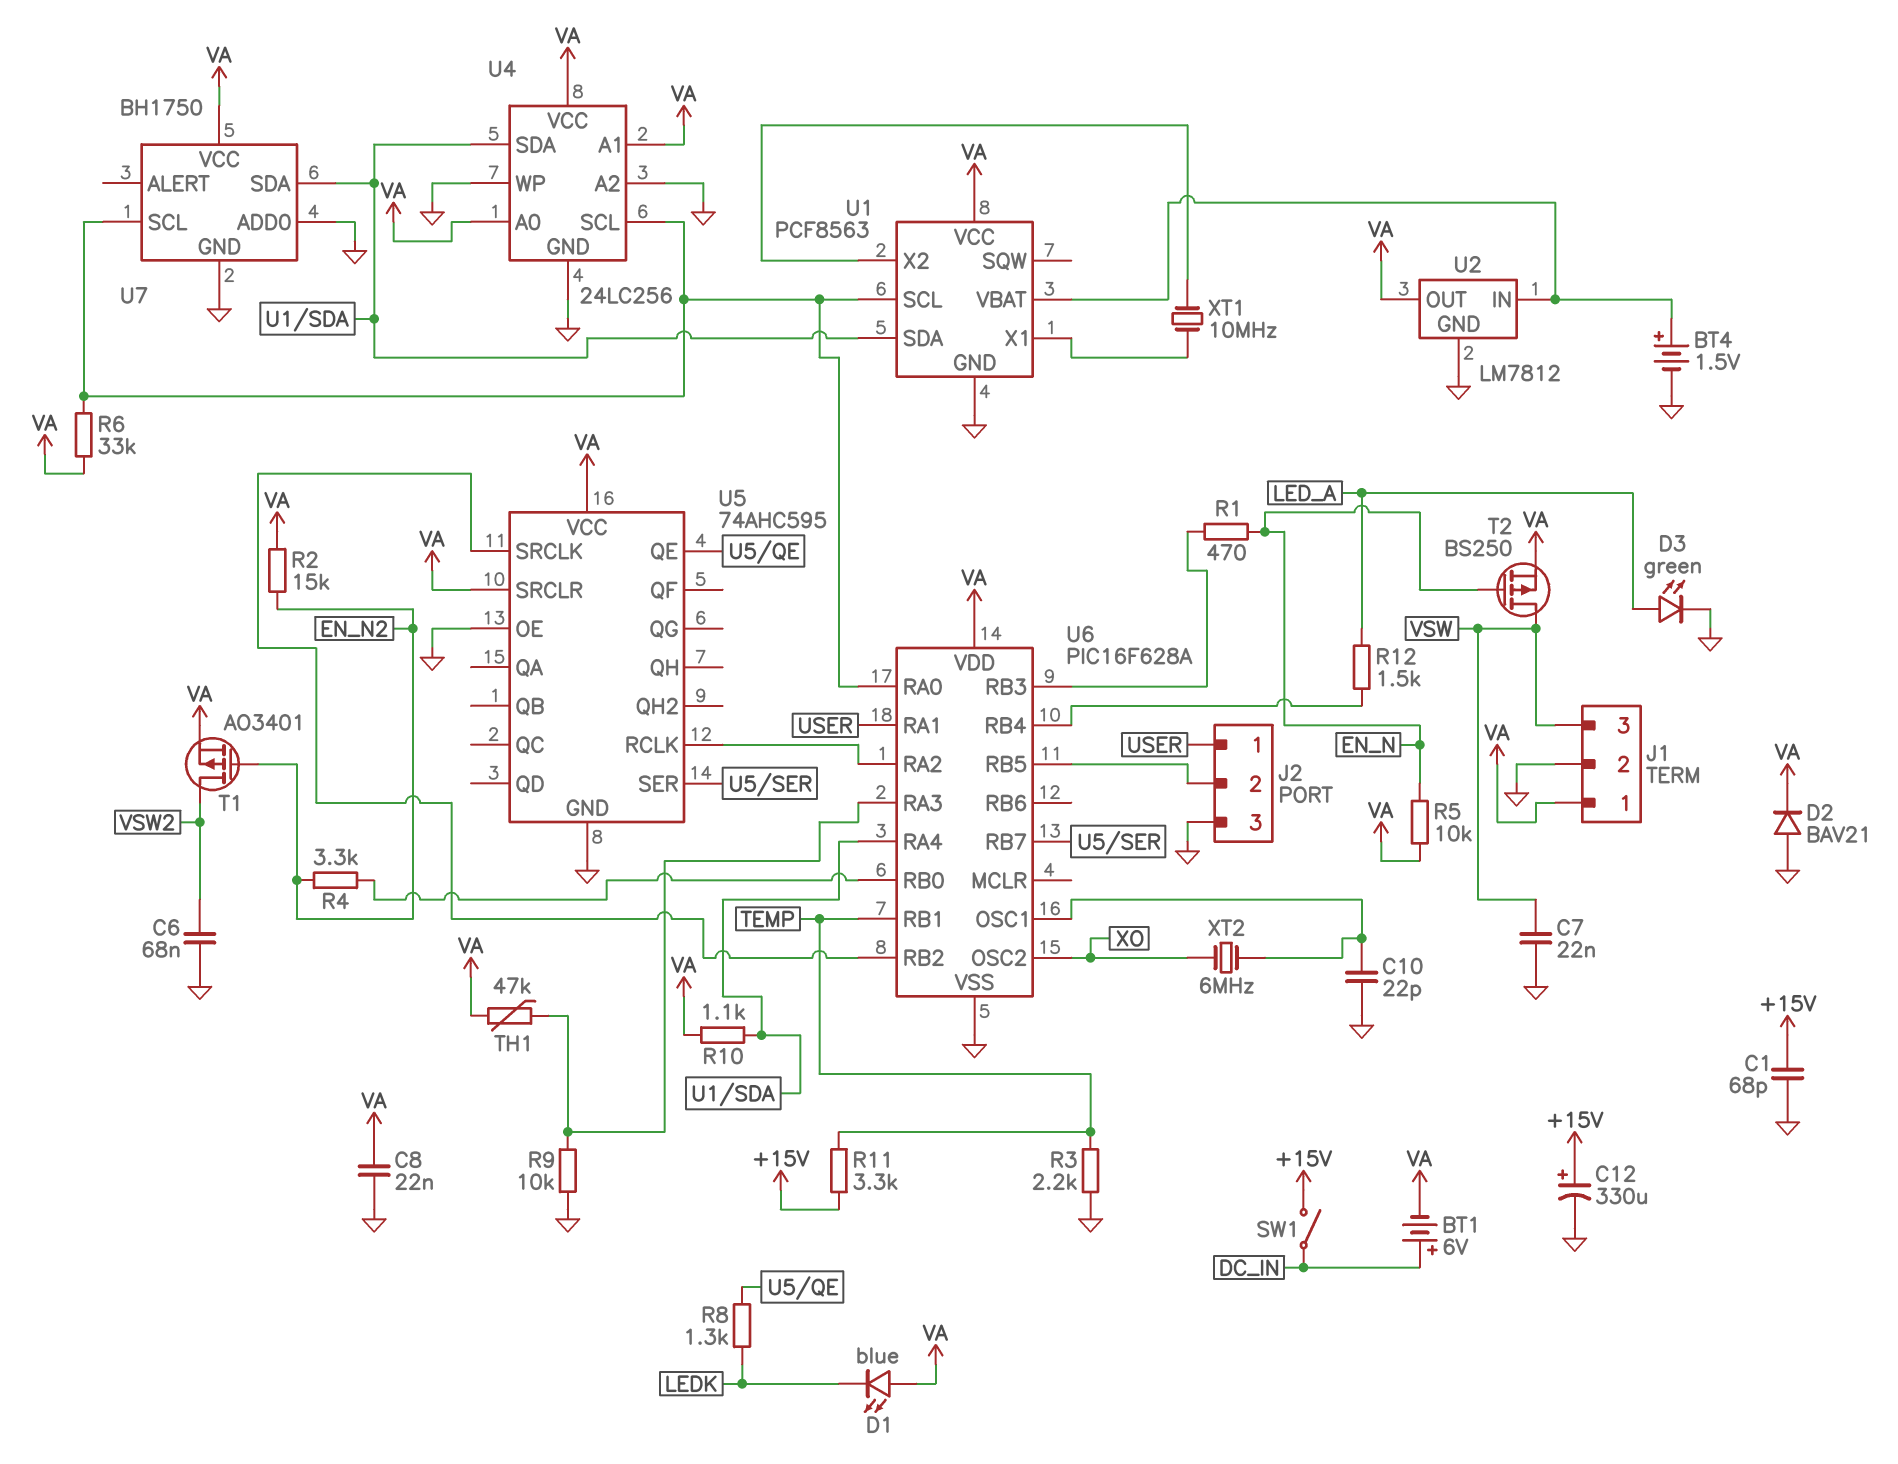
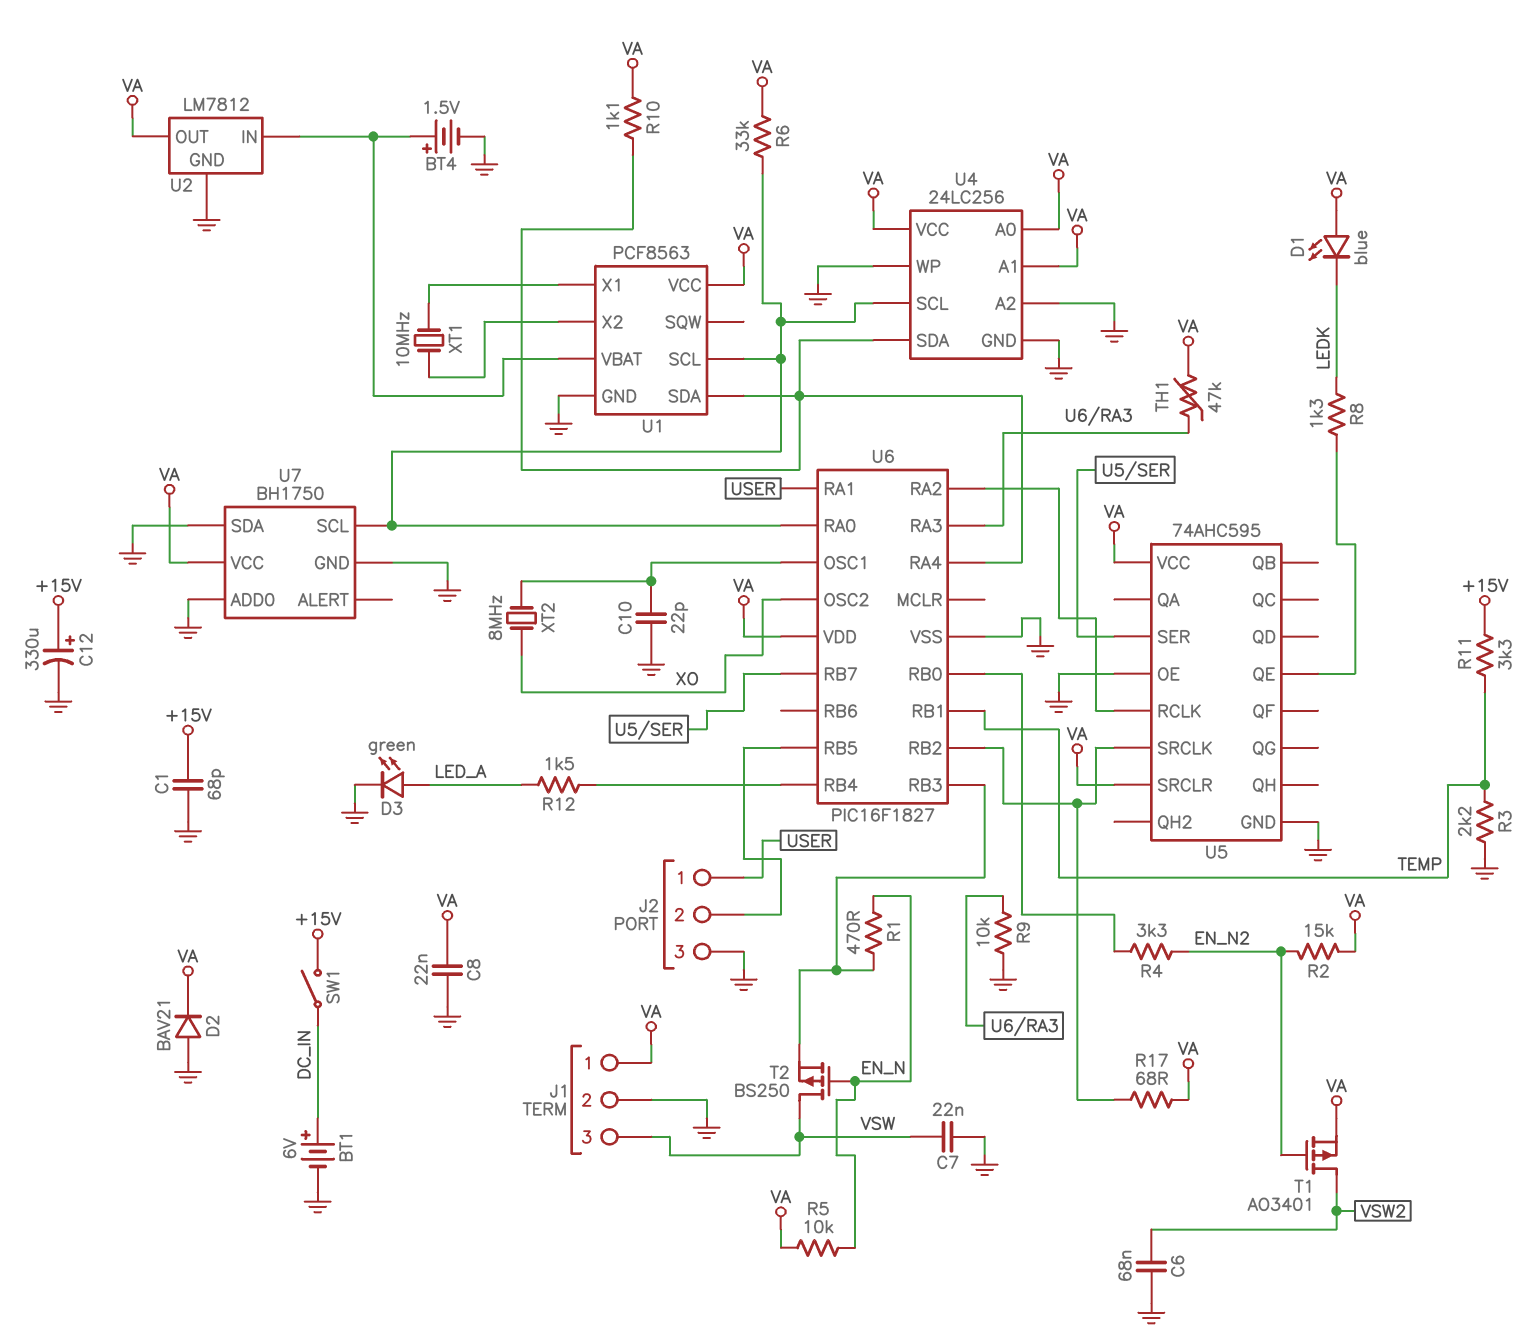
BT1: 6V (plus DC_IN, minus VA) -> 6V (plus DC_IN, minus GND)
R17: none -> 68 (U5/SRCLK, VA)
T2: PMOS BS250 (G EN_N, D VSW, S VA) -> PMOS BS250 (G EN_N, D VSW, S U6/RB3)
U6: PIC16F628A -> PIC16F1827
U7 pin SDA: U1/SDA -> GND
XT2: 6MHz (U6/OSC1, XO) -> 8MHz (U6/OSC1, XO)

